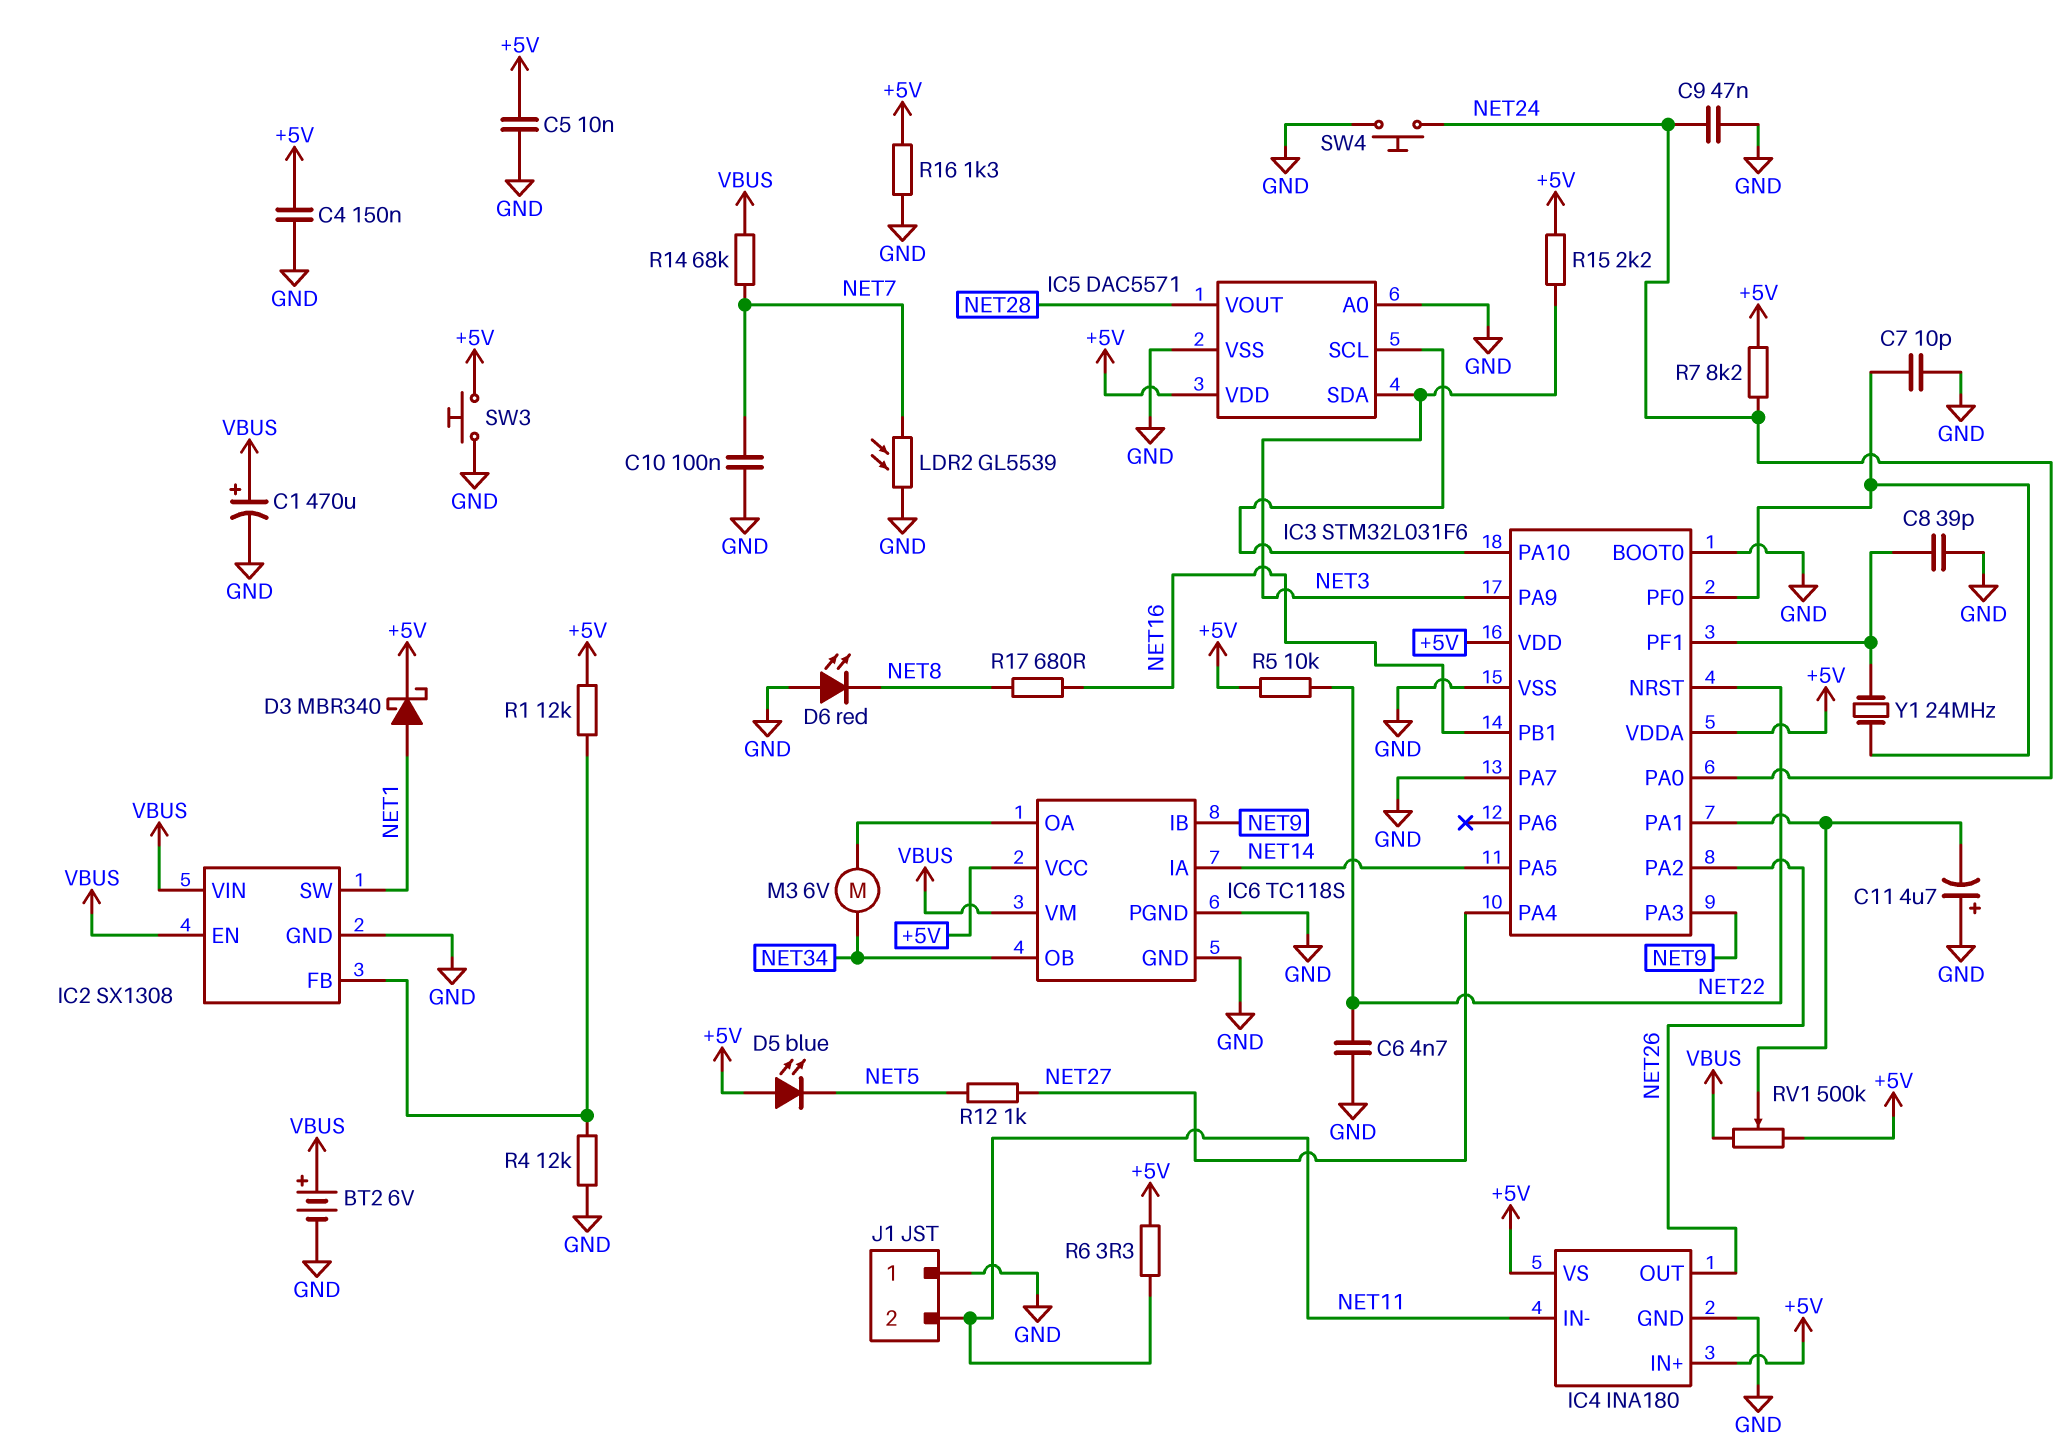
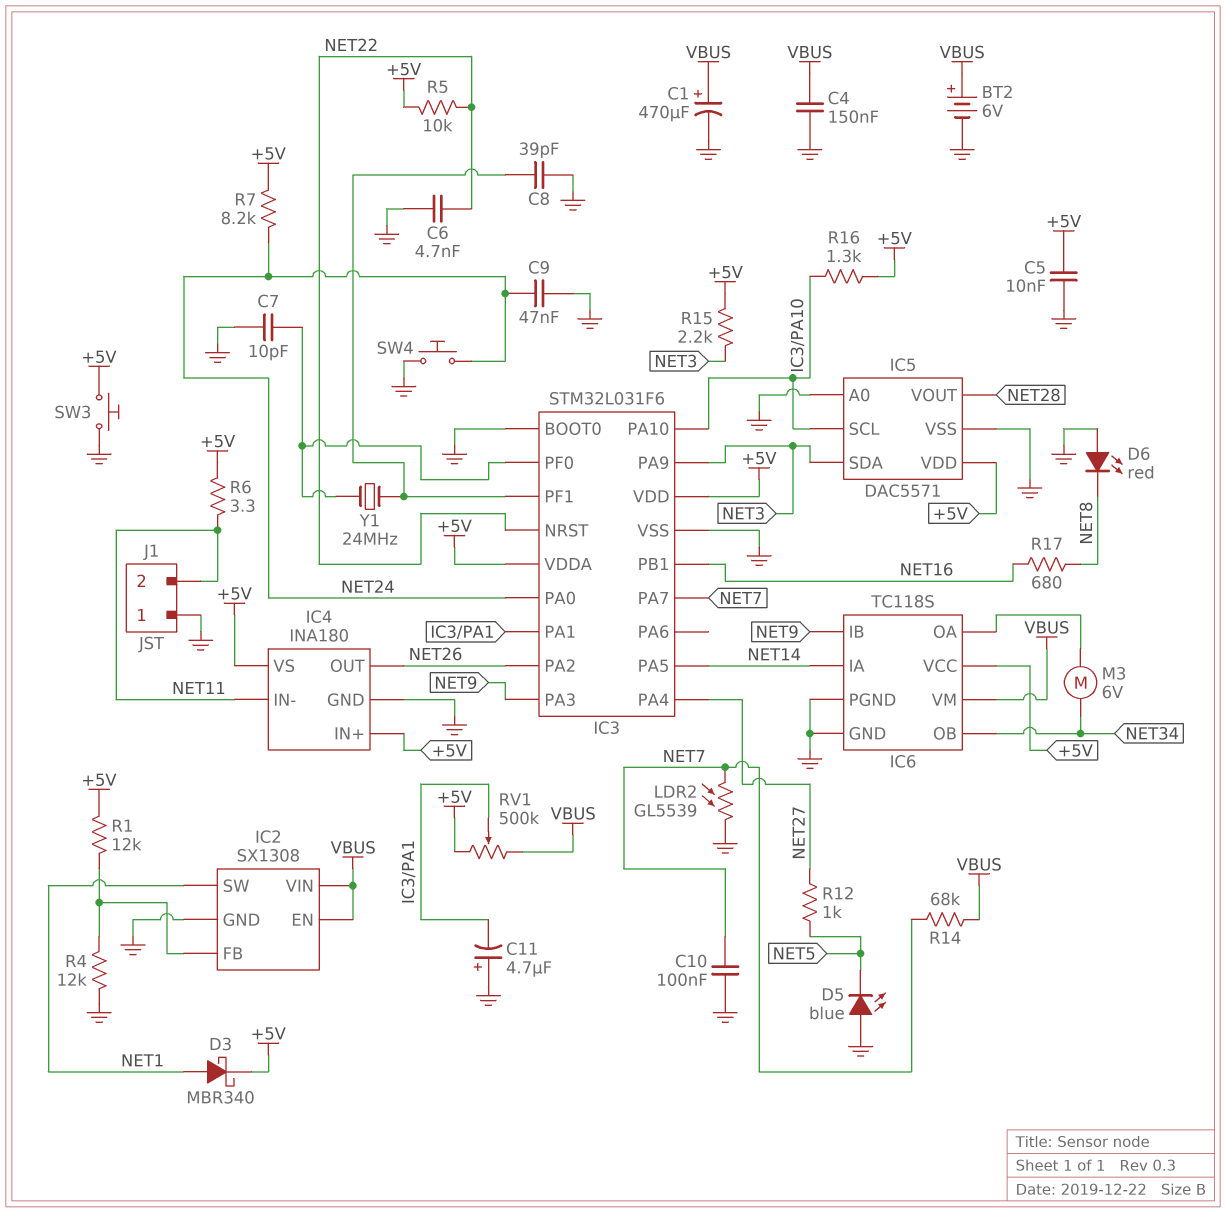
C4: 150nF (+5V, GND) -> 150nF (GND, VBUS)
D5: LED blue (A +5V, K NET5) -> LED blue (A GND, K NET5)
IC3 pin PA7: GND -> NET7
R16: 1.3k (+5V, GND) -> 1.3k (+5V, IC3/PA10)

